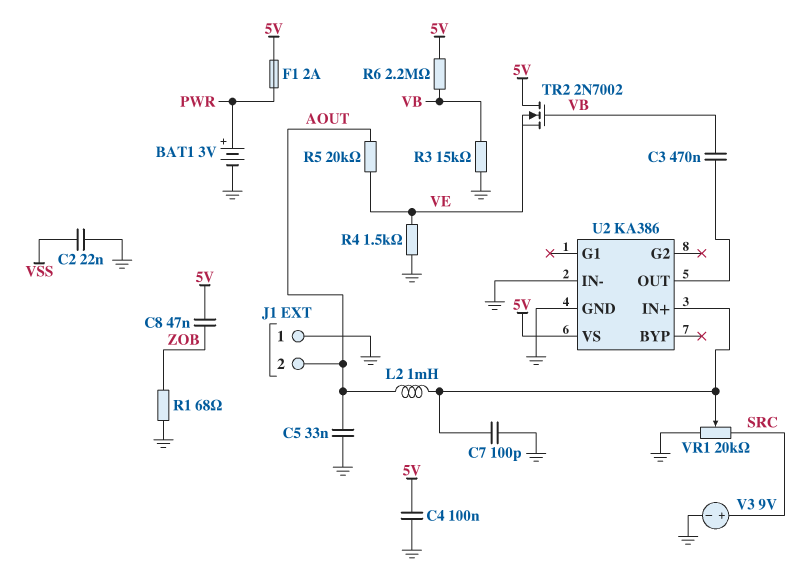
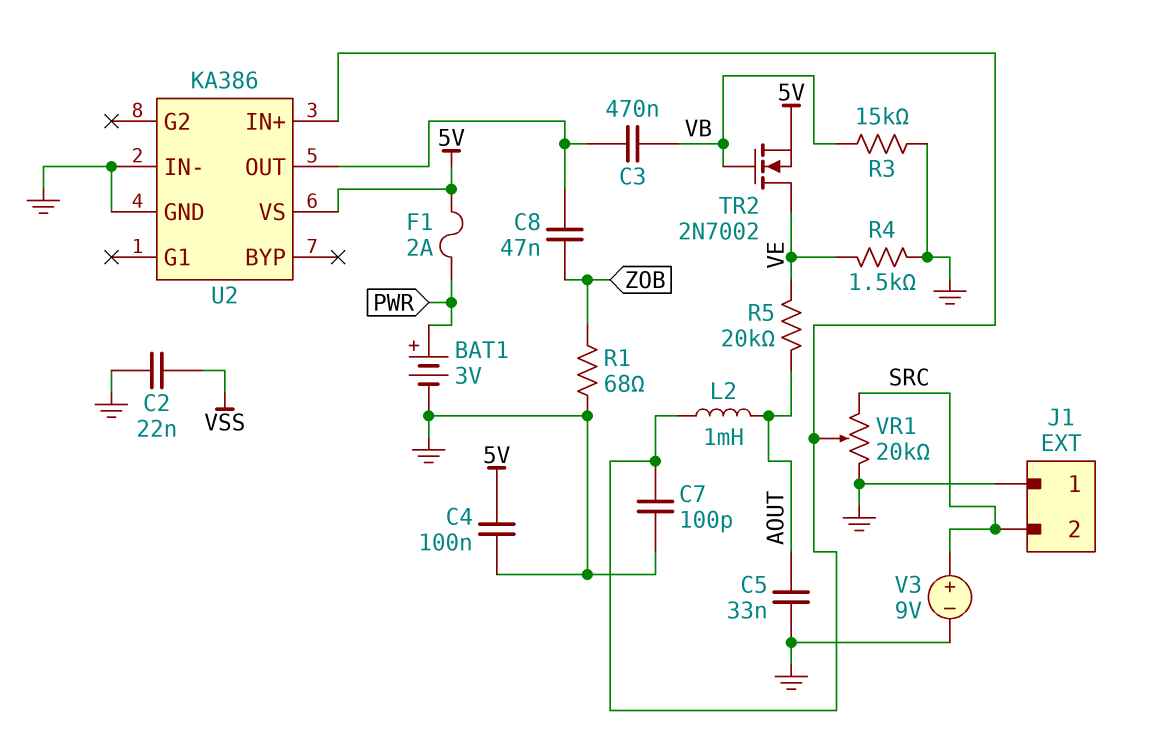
C8: 47nF (5V, ZOB) -> 47nF (U2/OUT, ZOB)
J1 pin 2: AOUT -> SRC
R6: 2.2M (5V, VB) -> none
TR2: NMOS 2N7002 (G VB, D 5V, S VE) -> NMOS 2N7002 (G VB, D VE, S 5V)

